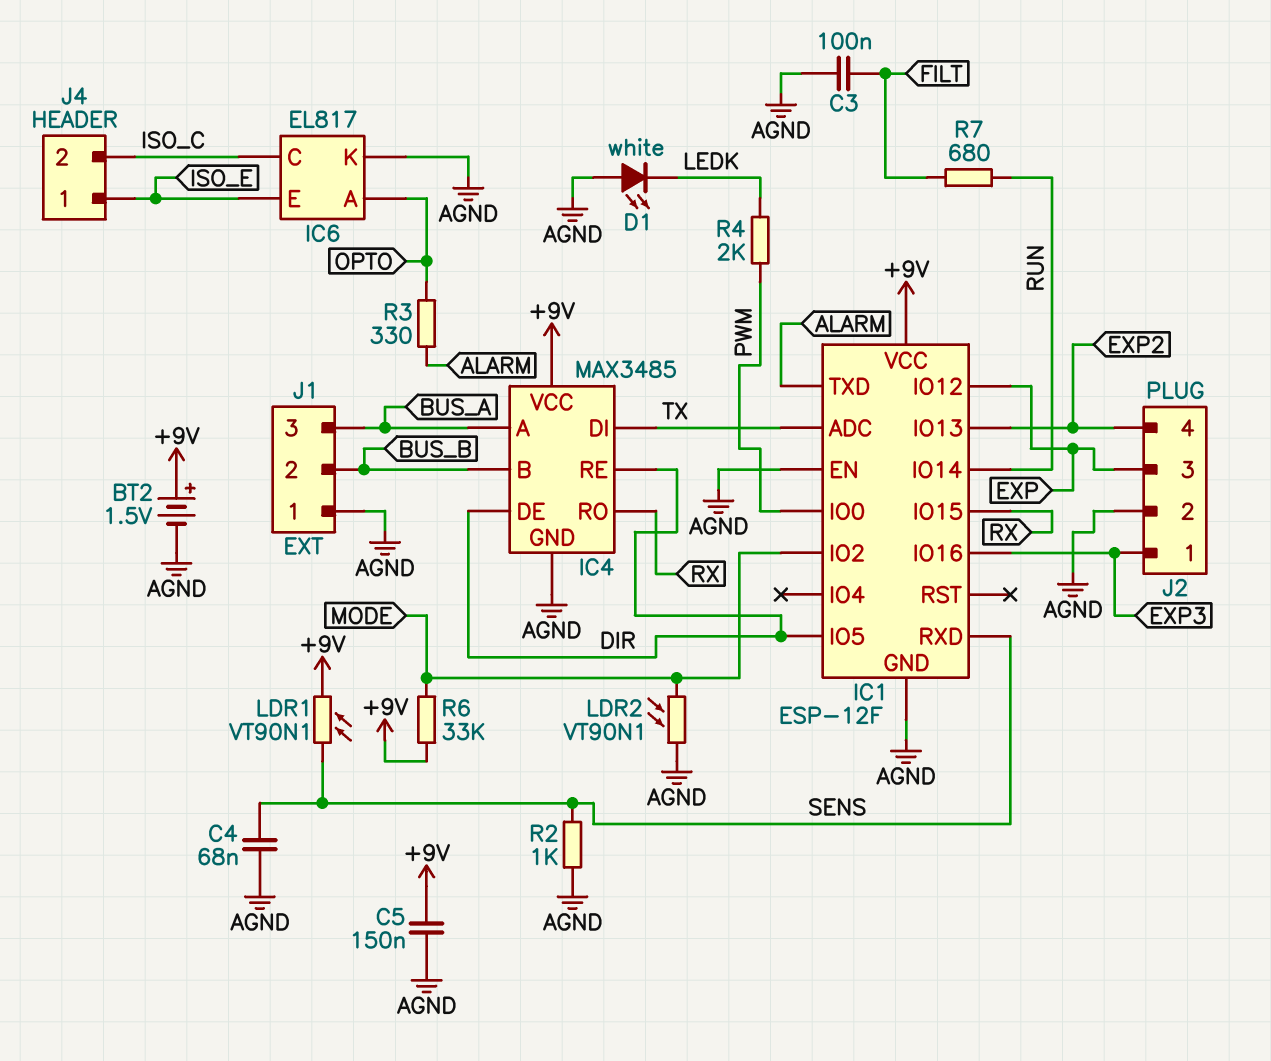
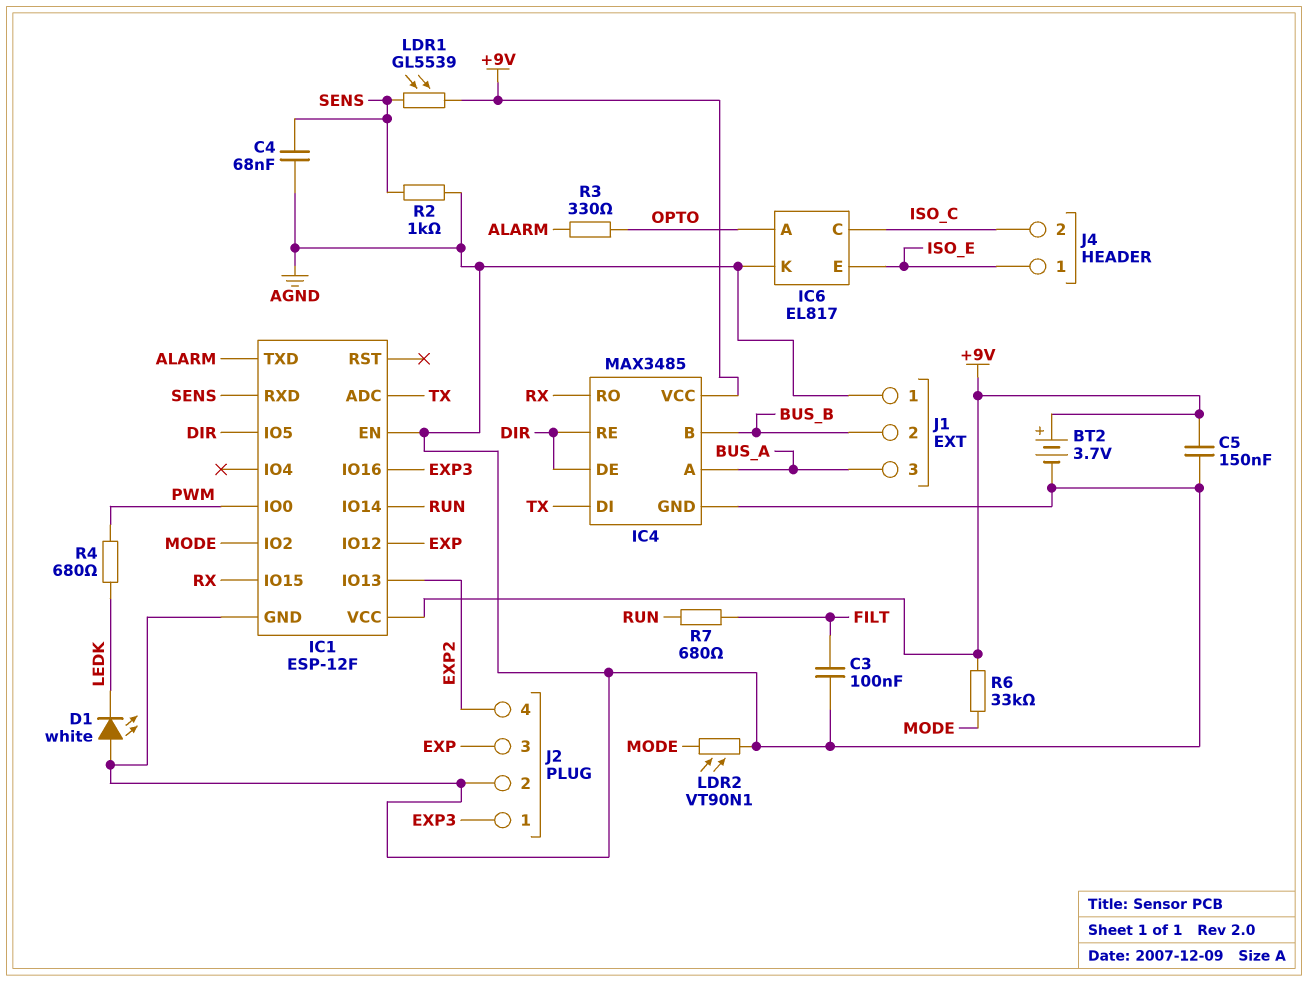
BT2: 1.5V (plus +9V, minus AGND) -> 3.7V (plus +9V, minus AGND)
LDR1: VT90N1 (+9V, SENS) -> GL5539 (+9V, SENS)
R4: 2k (LEDK, PWM) -> 680 (LEDK, PWM)

